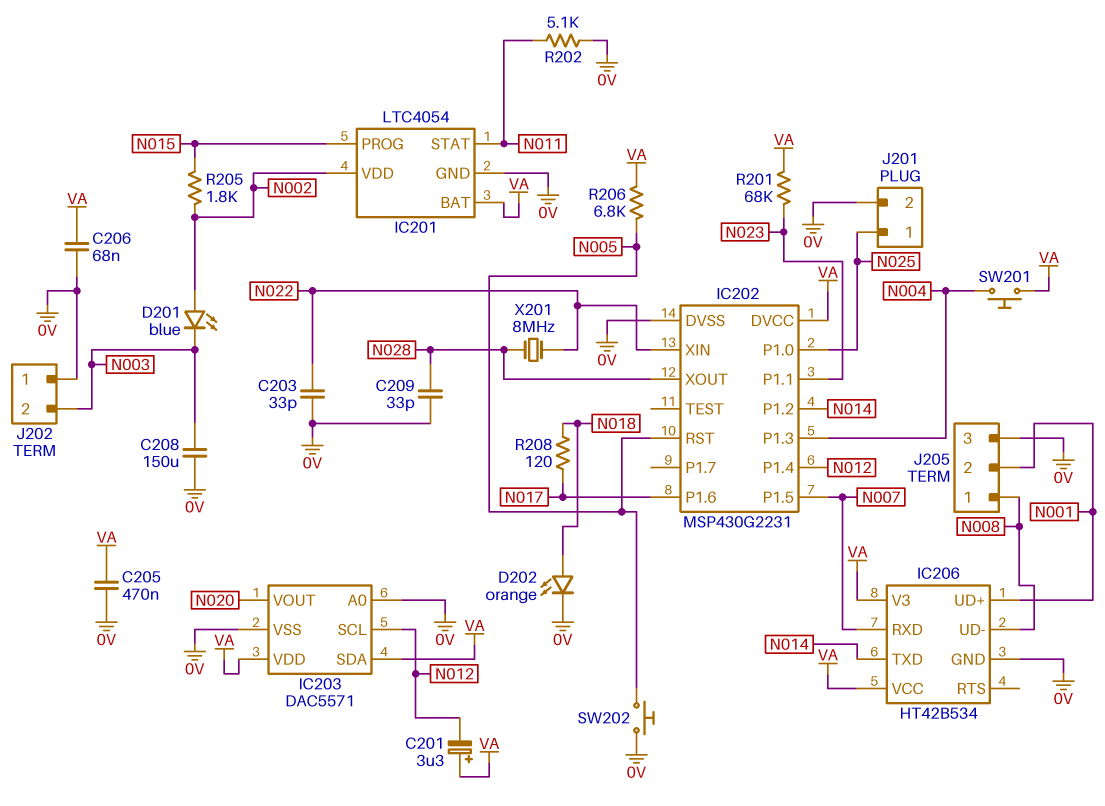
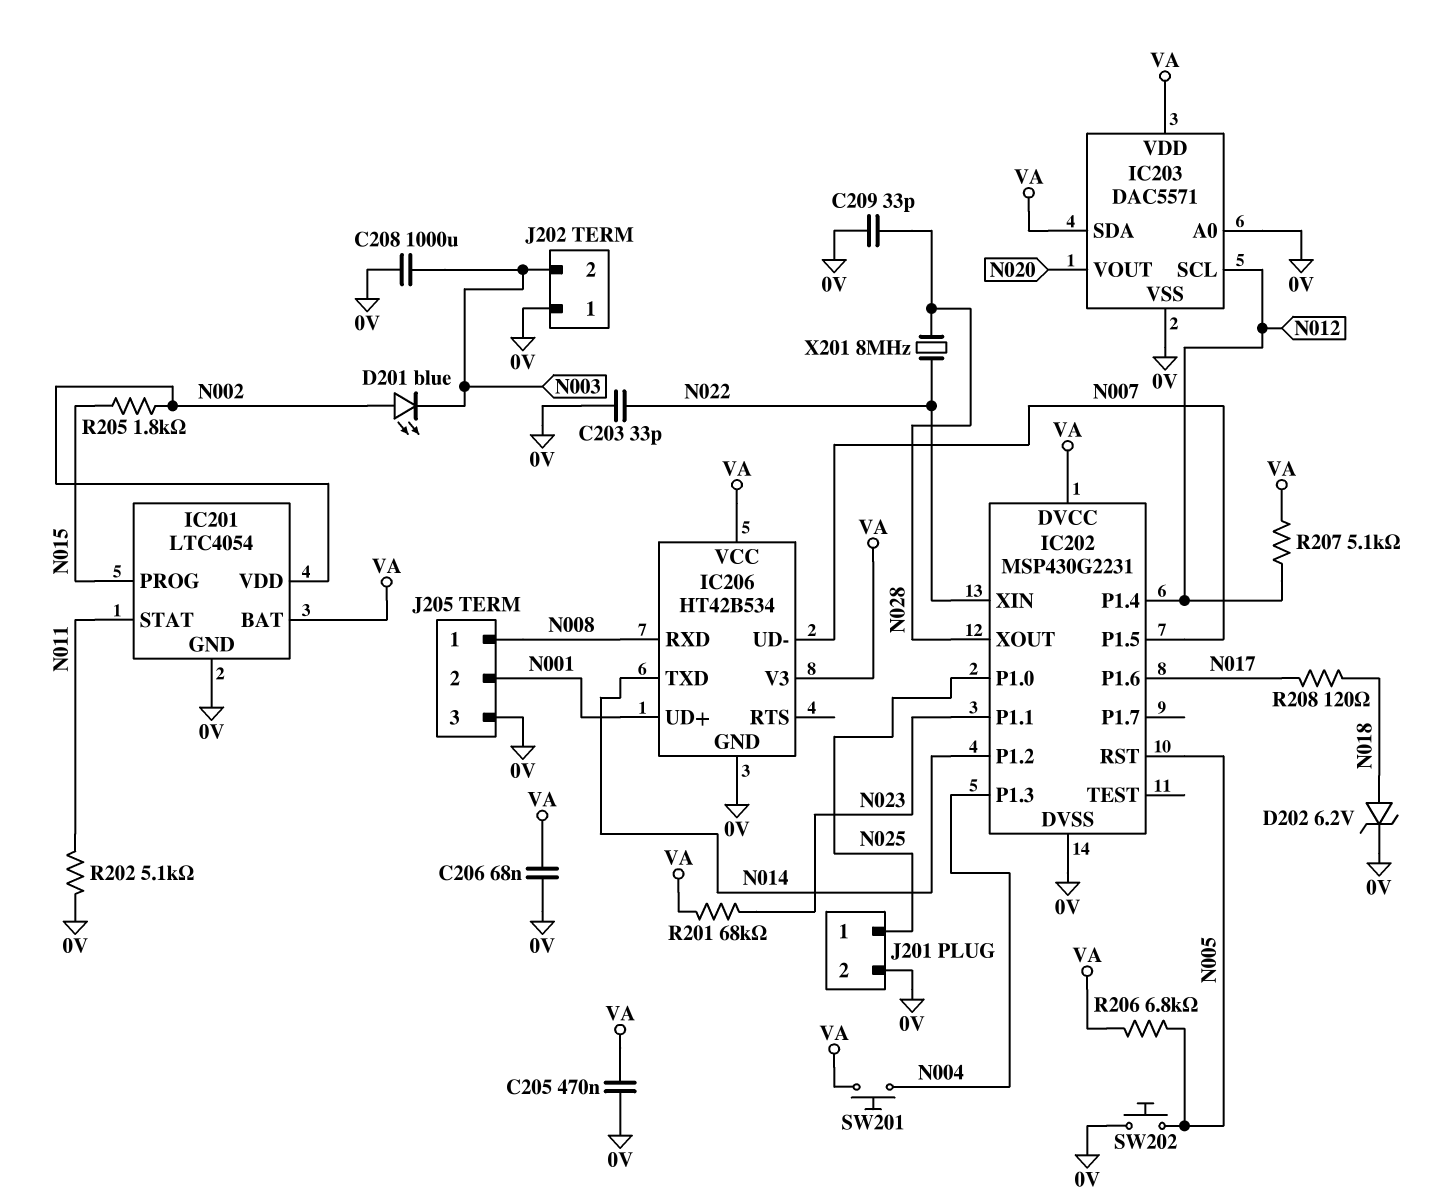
C201: 3.3uF (plus VA, minus N012) -> none
C208: 150uF (0V, N003) -> 1000uF (0V, N003)
D202: LED orange (A N018, K 0V) -> zener 6.2V (A N018, K 0V)
IC206 pin RXD: N007 -> N008
IC206 pin UD-: N008 -> N007
R207: none -> 5.1k (N012, VA)

